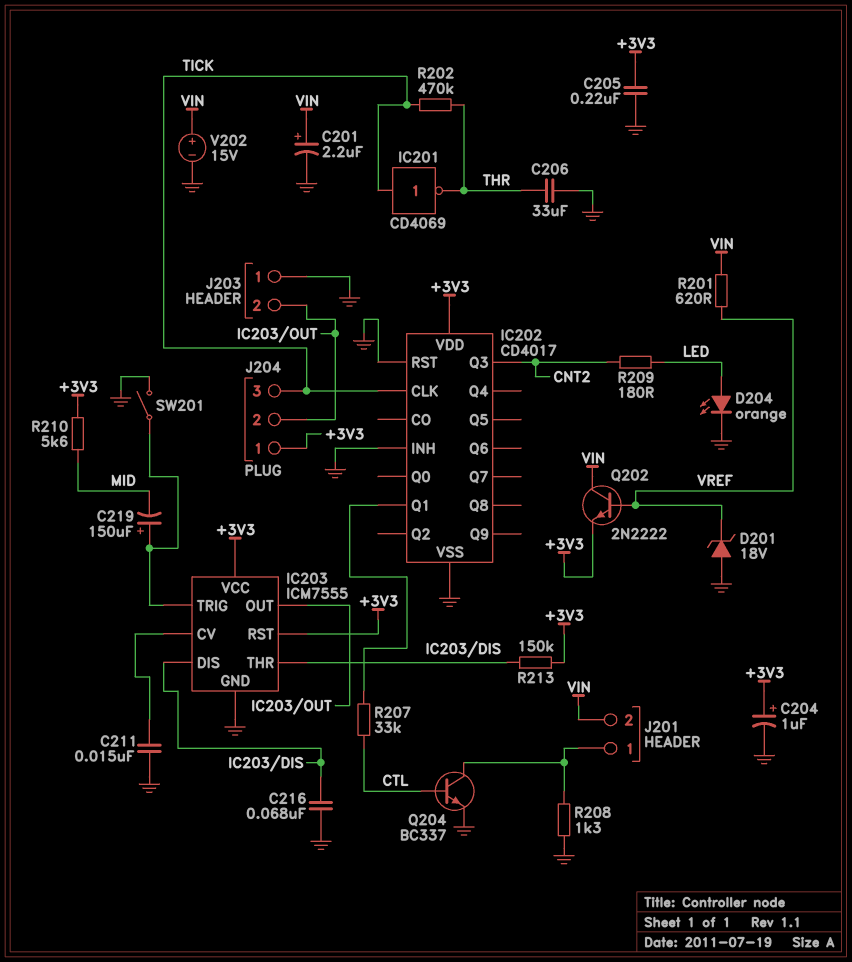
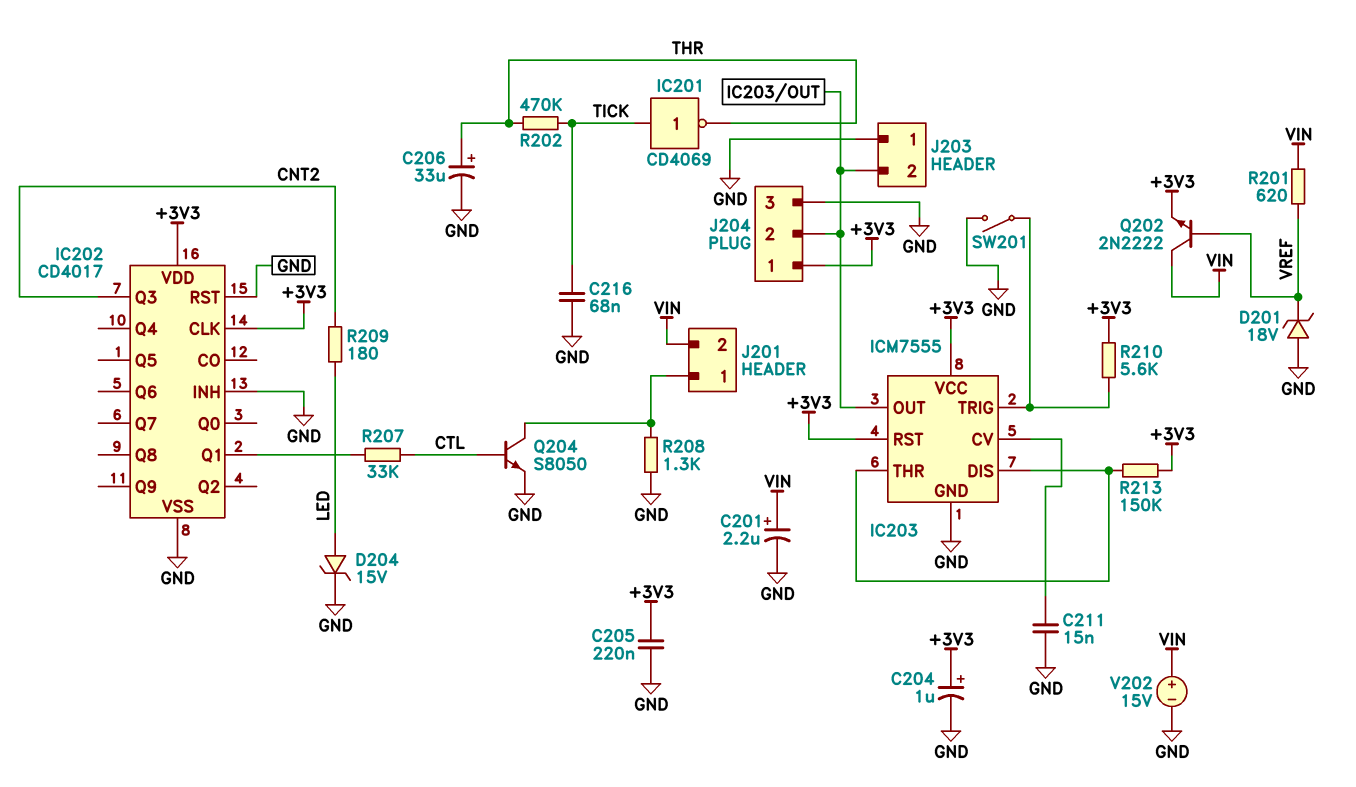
C206: 33uF (GND, THR) -> 33uF (plus THR, minus GND)
C216: 68nF (GND, IC203/DIS) -> 68nF (GND, TICK)
C219: 150uF (plus IC203/TRIG, minus MID) -> none
D204: LED orange (A LED, K GND) -> zener 15V (A LED, K GND)
IC202 pin CLK: TICK -> +3V3
J204 pin 3: TICK -> GND
Q204: NPN BC337 (B CTL, C J201/1, E GND) -> NPN S8050 (B CTL, C J201/1, E GND)
R210: 5.6k (+3V3, MID) -> 5.6k (+3V3, IC203/TRIG)

